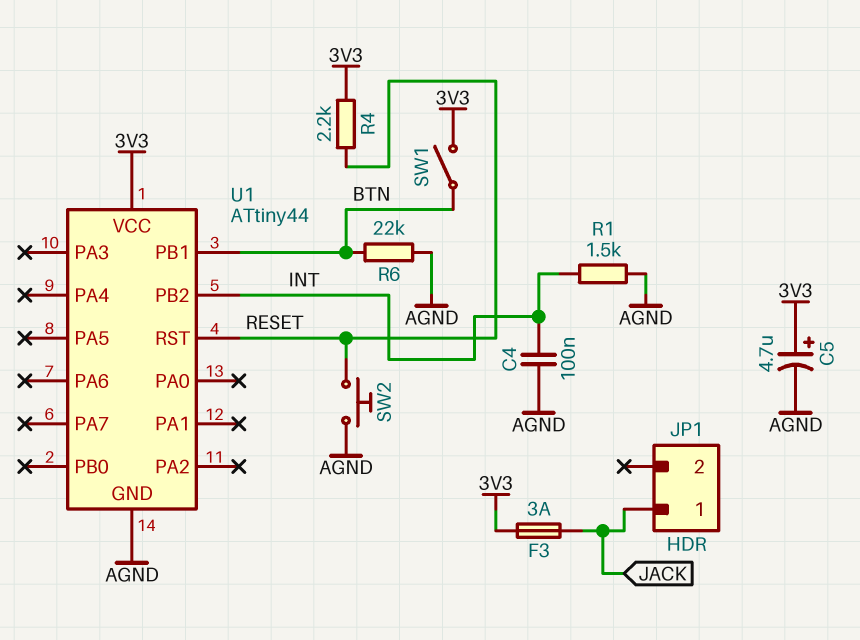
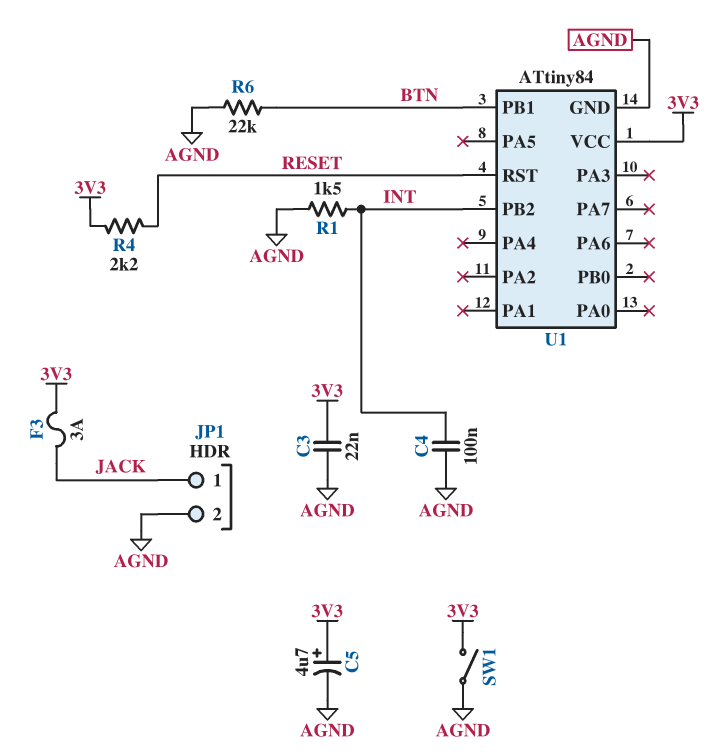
C3: none -> 22nF (3V3, AGND)
JP1 pin 2: none -> AGND
SW1: switch (3V3, BTN) -> switch (3V3, AGND)
SW2: button (AGND, RESET) -> none
U1: ATtiny44 -> ATtiny84

